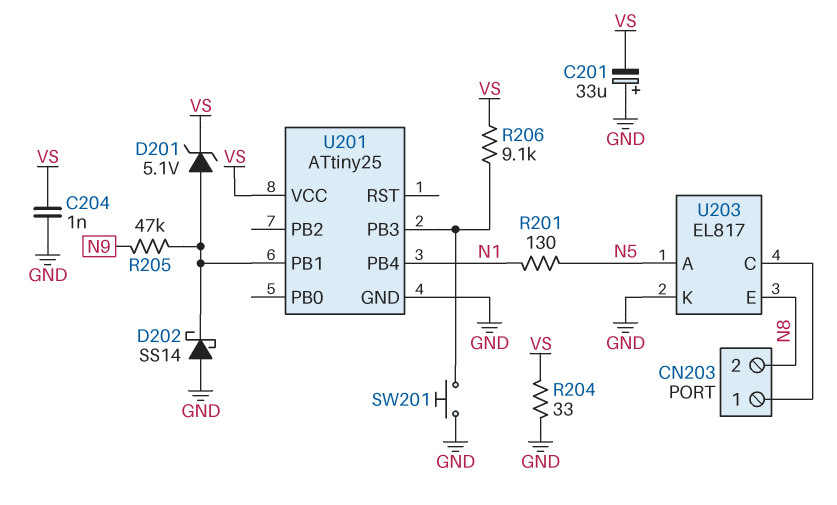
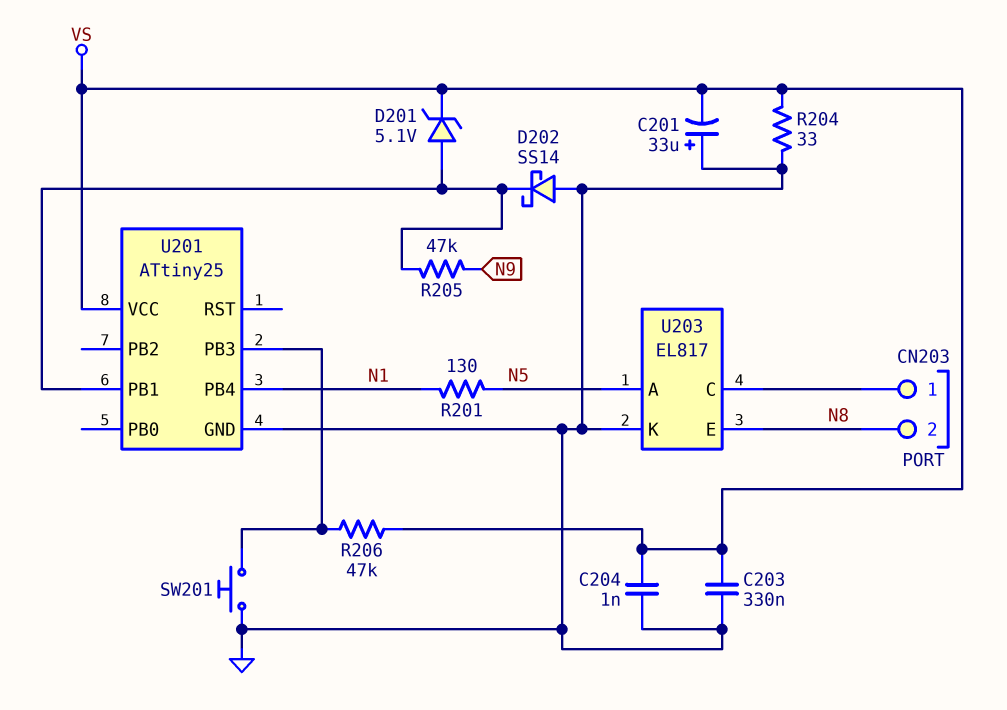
C203: none -> 330nF (GND, VS)
R206: 9.1k (U201/PB3, VS) -> 47k (U201/PB3, VS)

